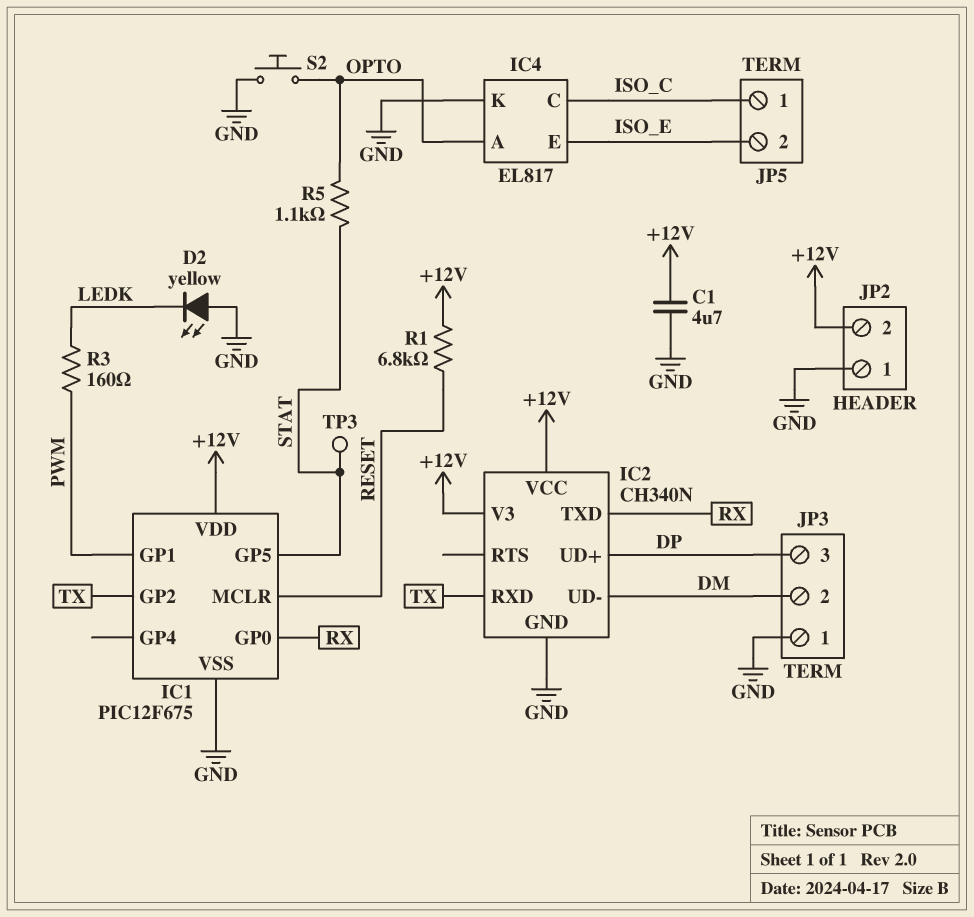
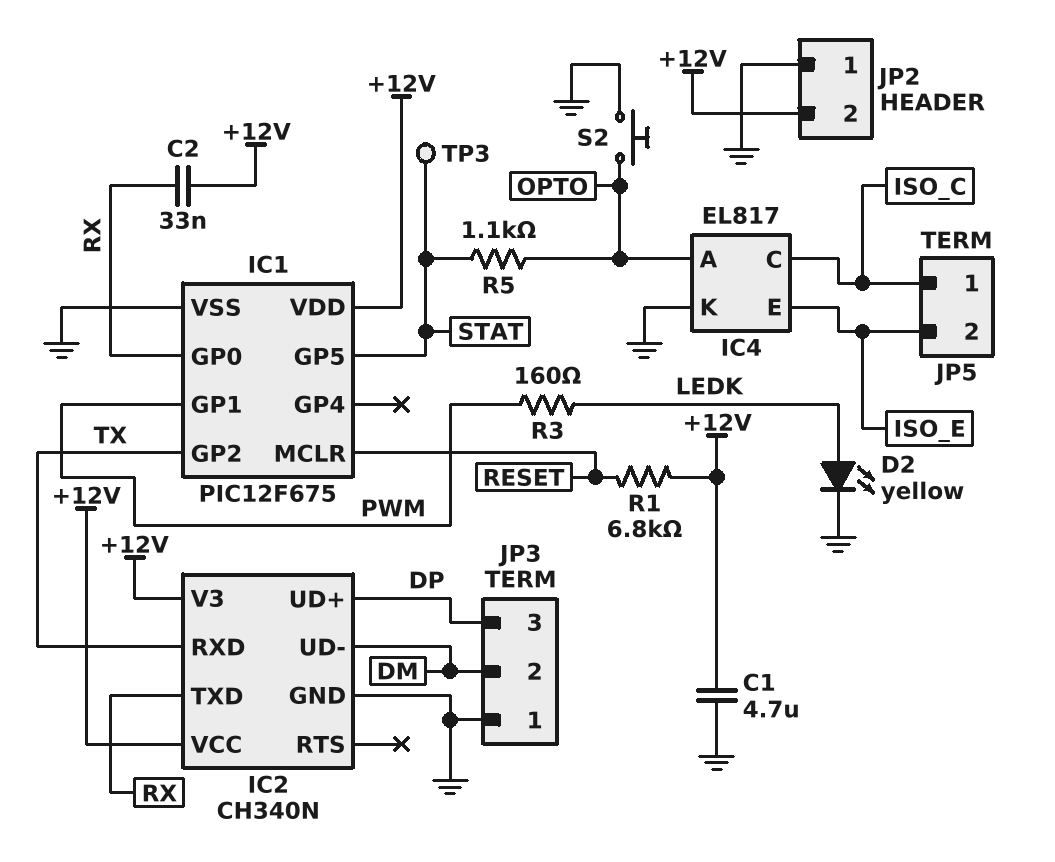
C2: none -> 33nF (+12V, RX)
D2: LED yellow (A GND, K LEDK) -> LED yellow (A LEDK, K GND)

